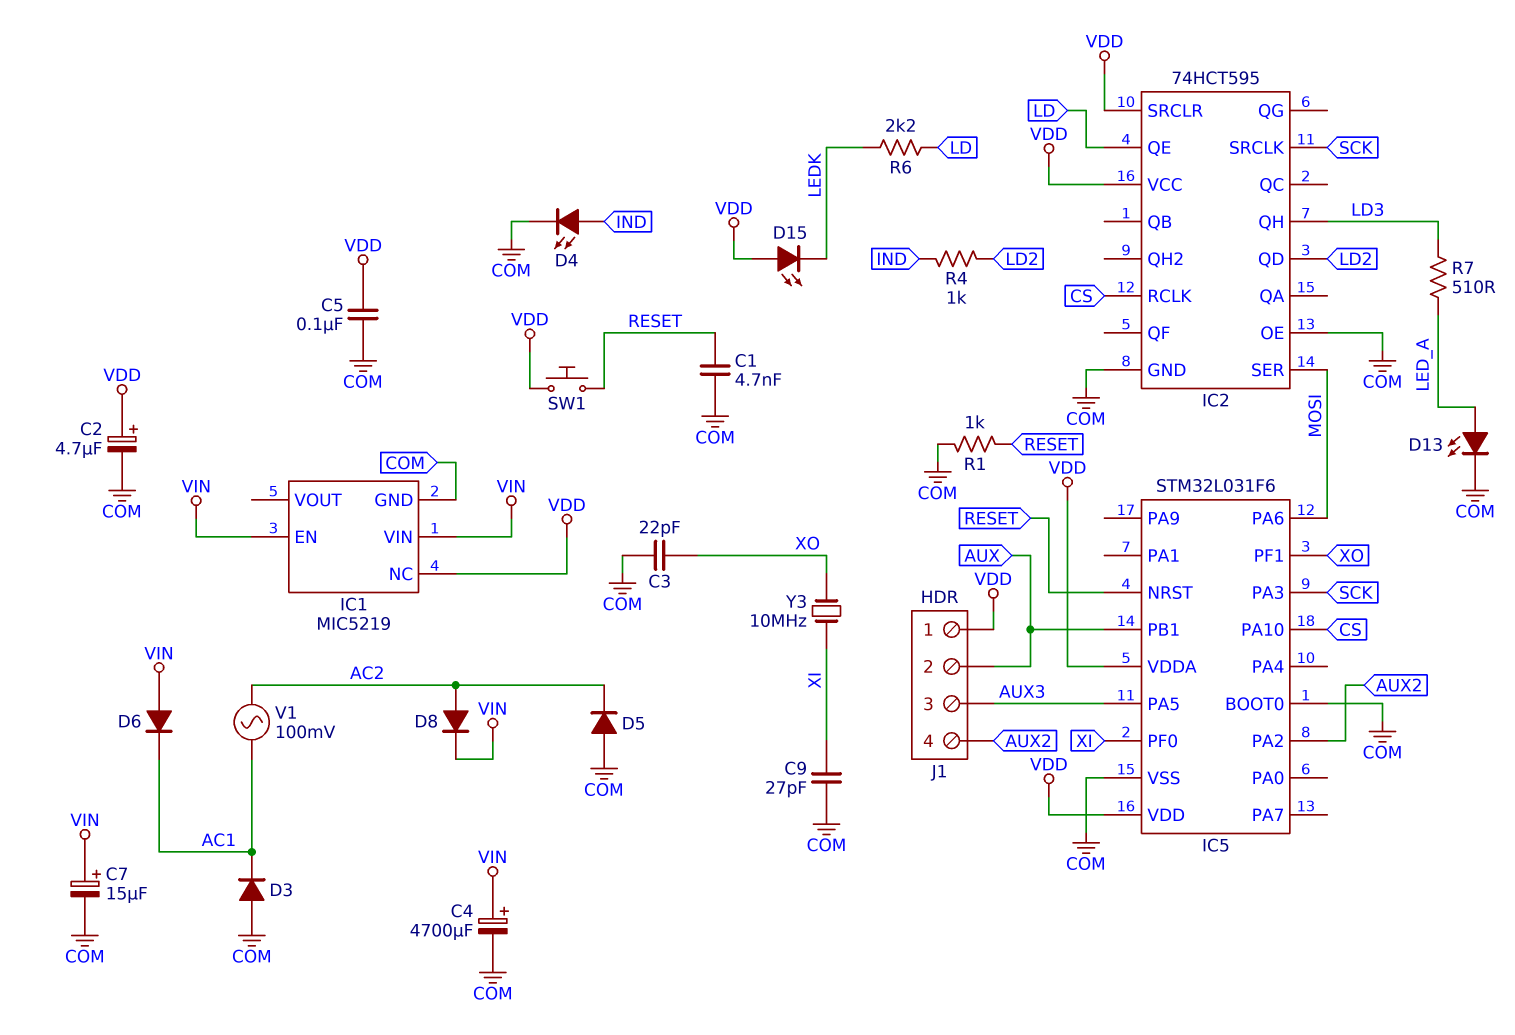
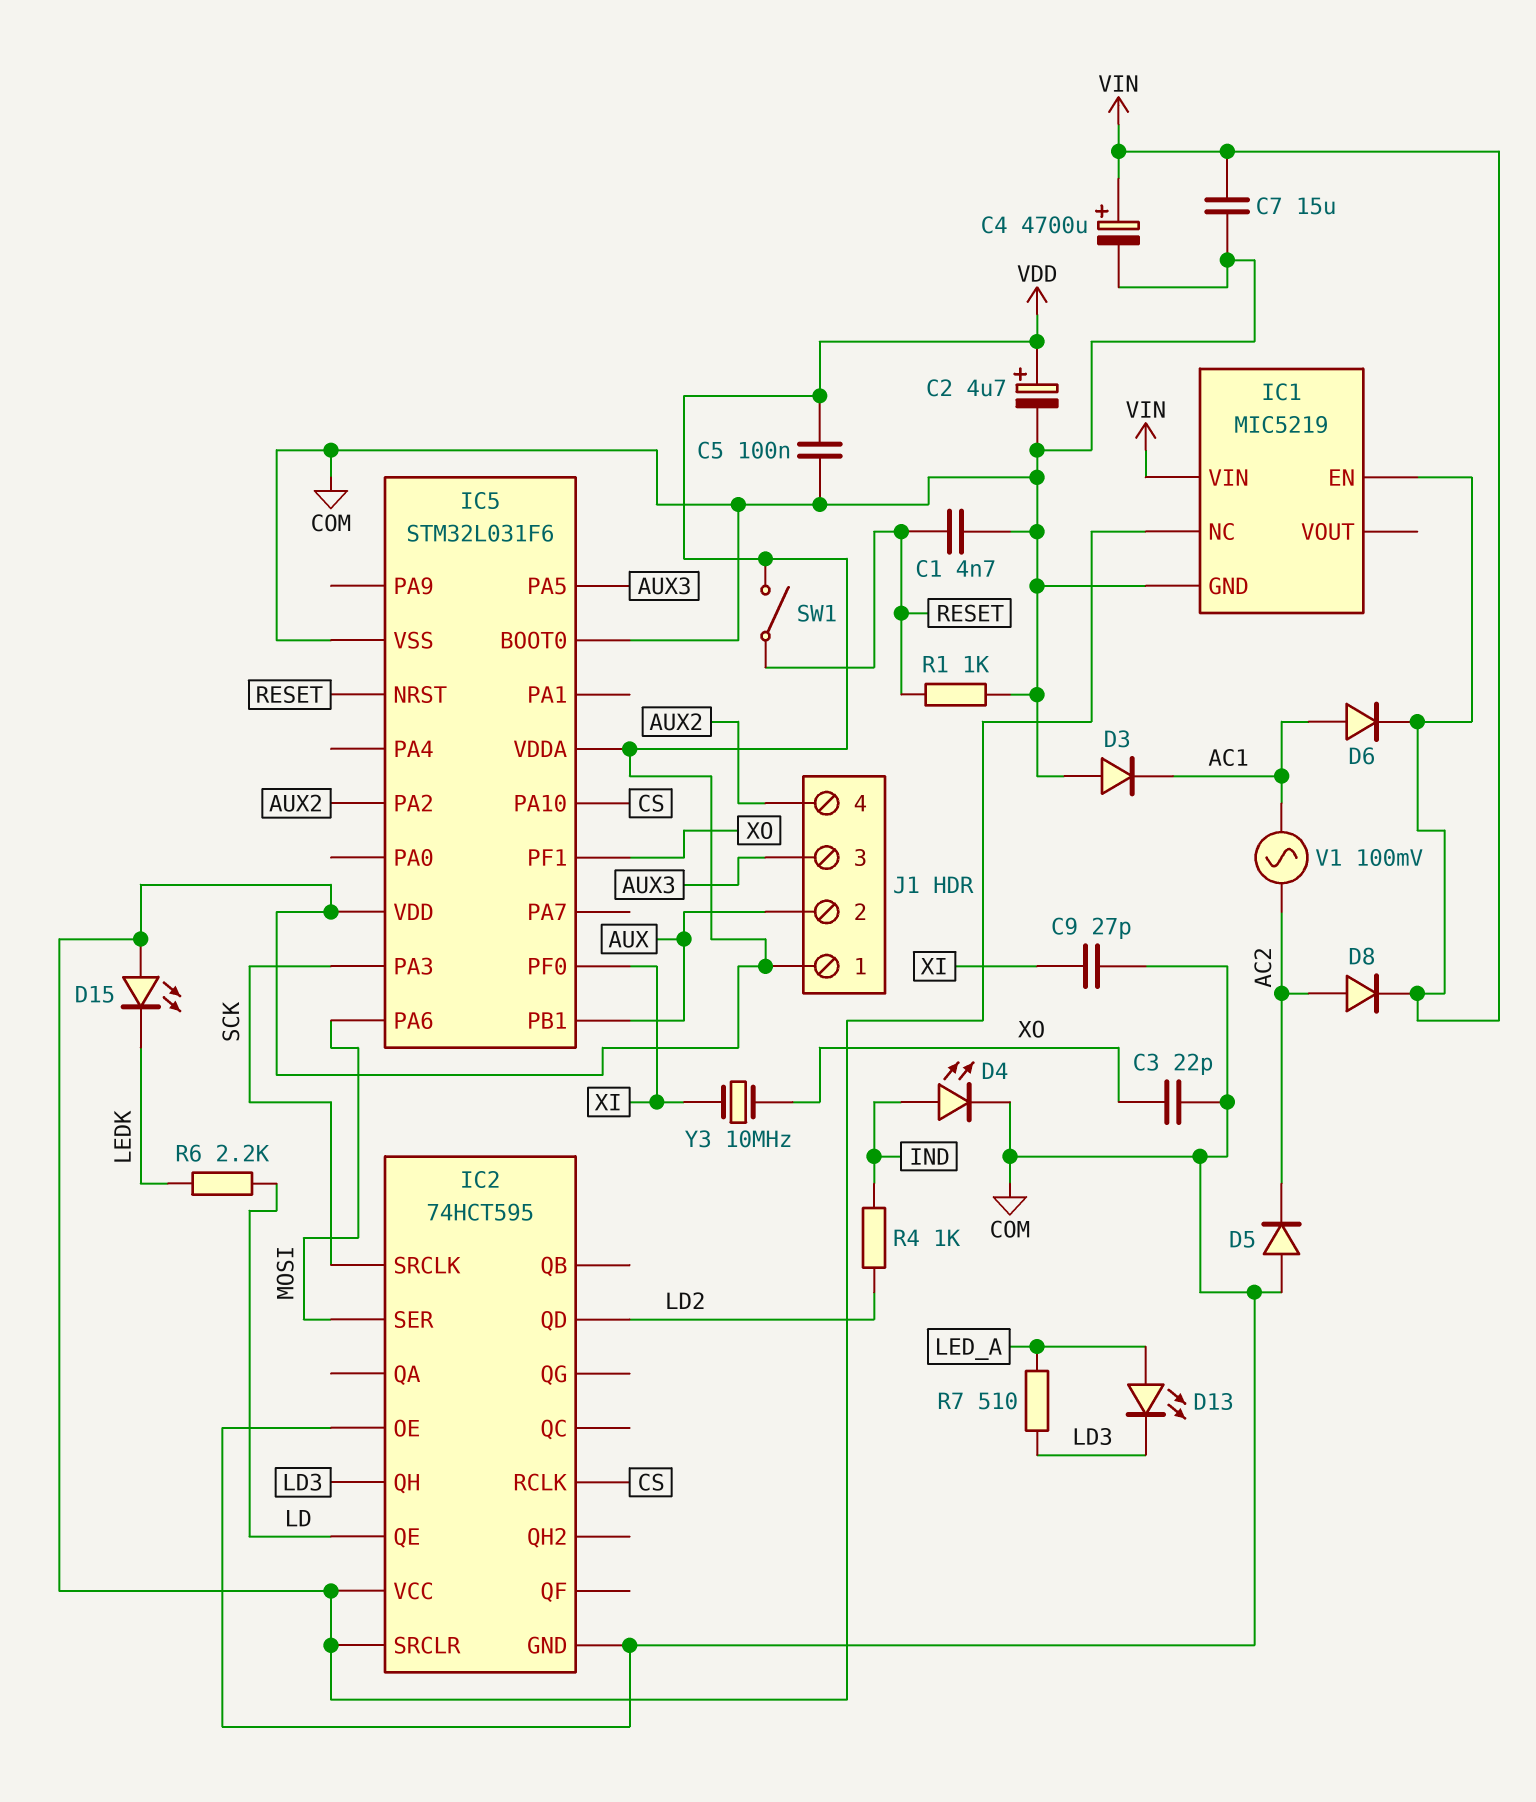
C7: 15uF (plus VIN, minus COM) -> 15uF (COM, VIN)
D6: diode (A VIN, K AC1) -> diode (A AC1, K VIN)
D13: LED (A LED_A, K COM) -> LED (A LED_A, K LD3)
SW1: button (RESET, VDD) -> switch (RESET, VDD)

